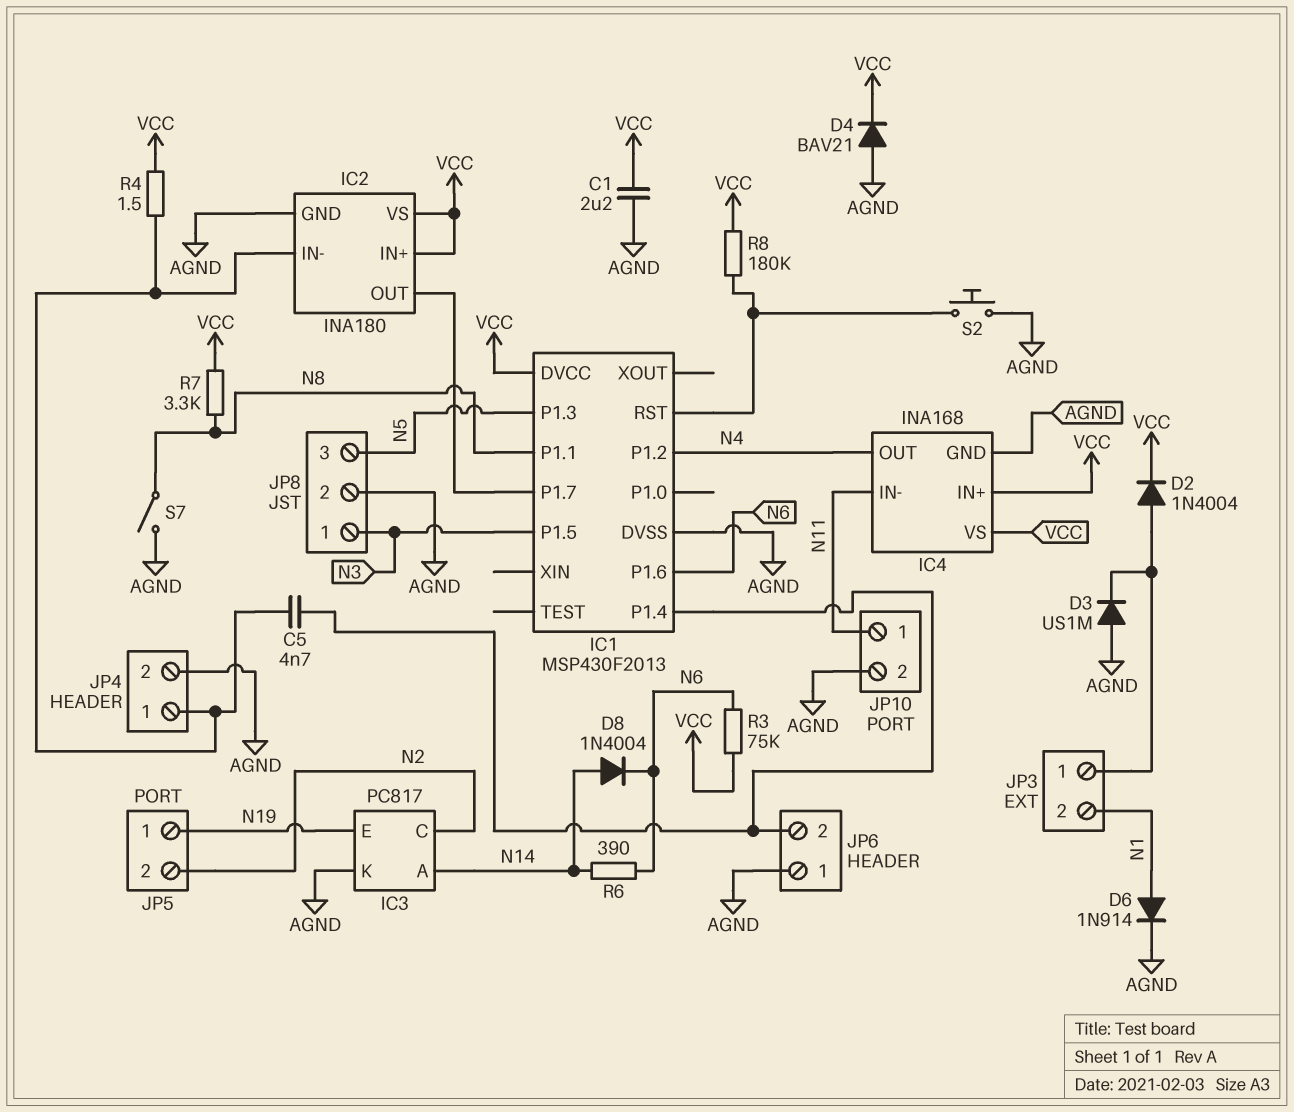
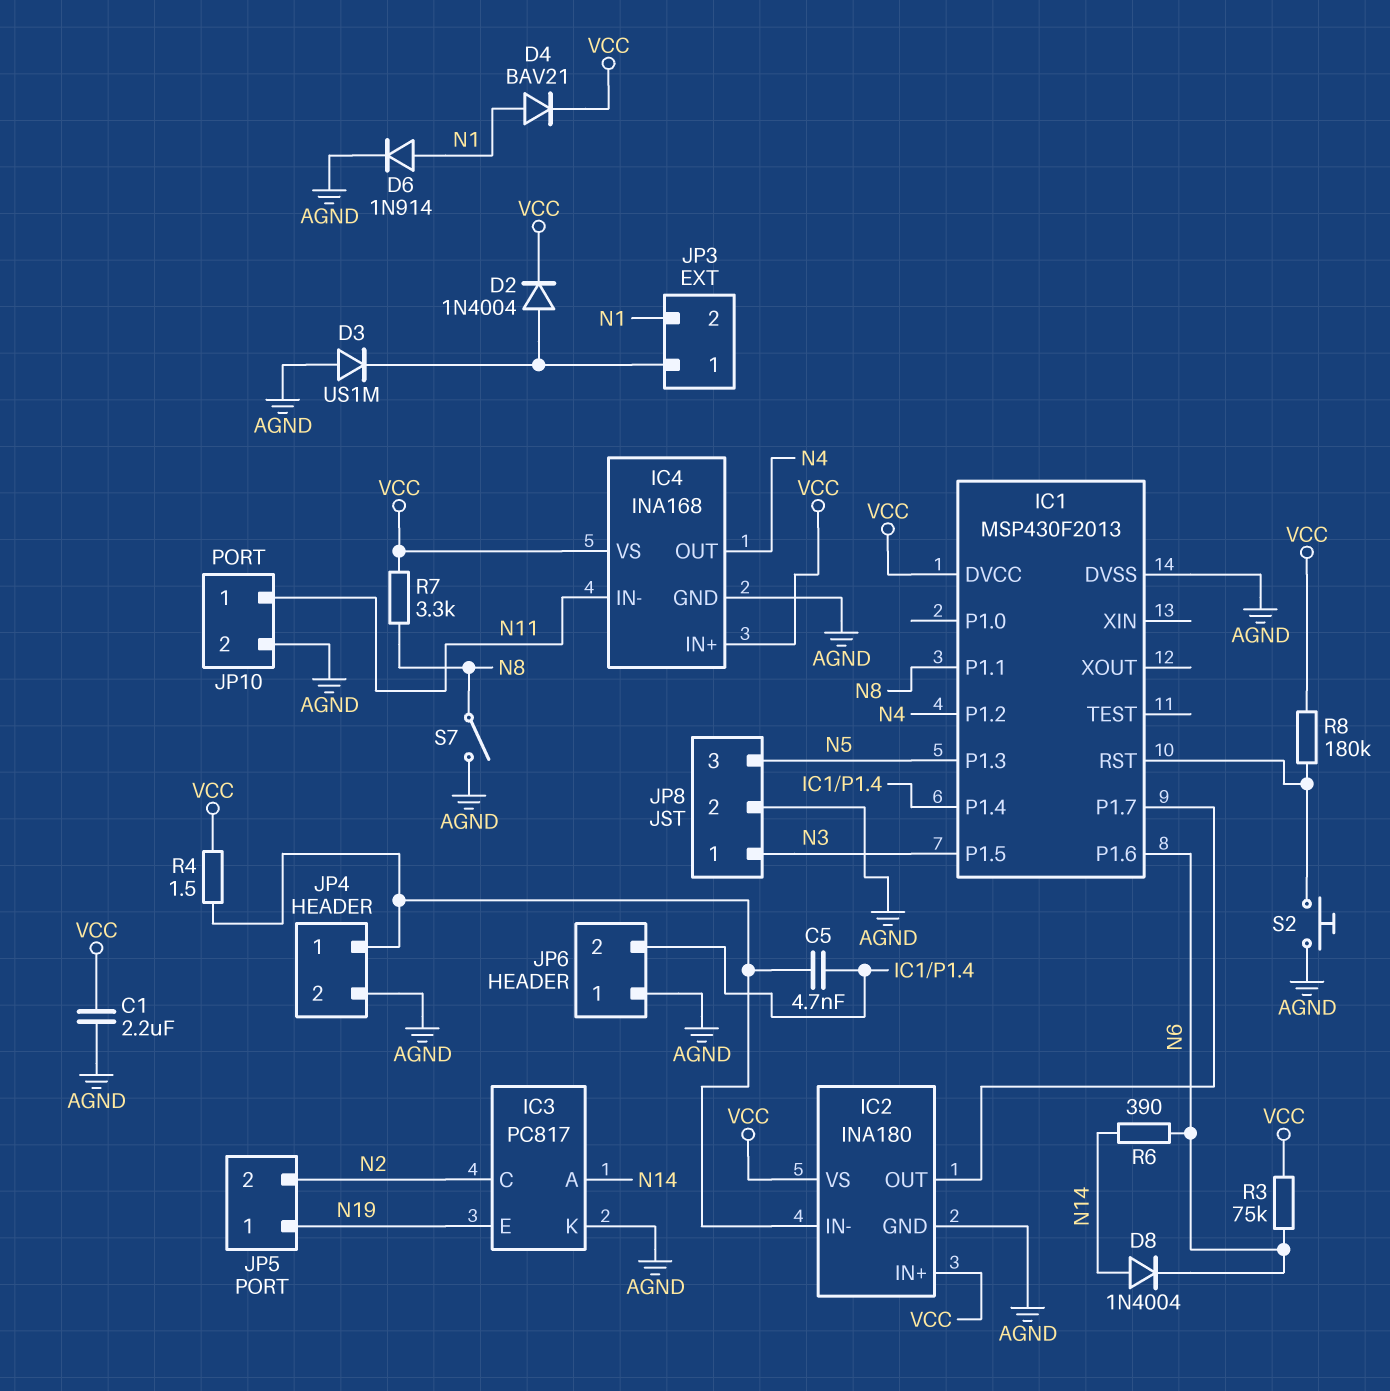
D4: diode BAV21 (A AGND, K VCC) -> diode BAV21 (A N1, K VCC)

